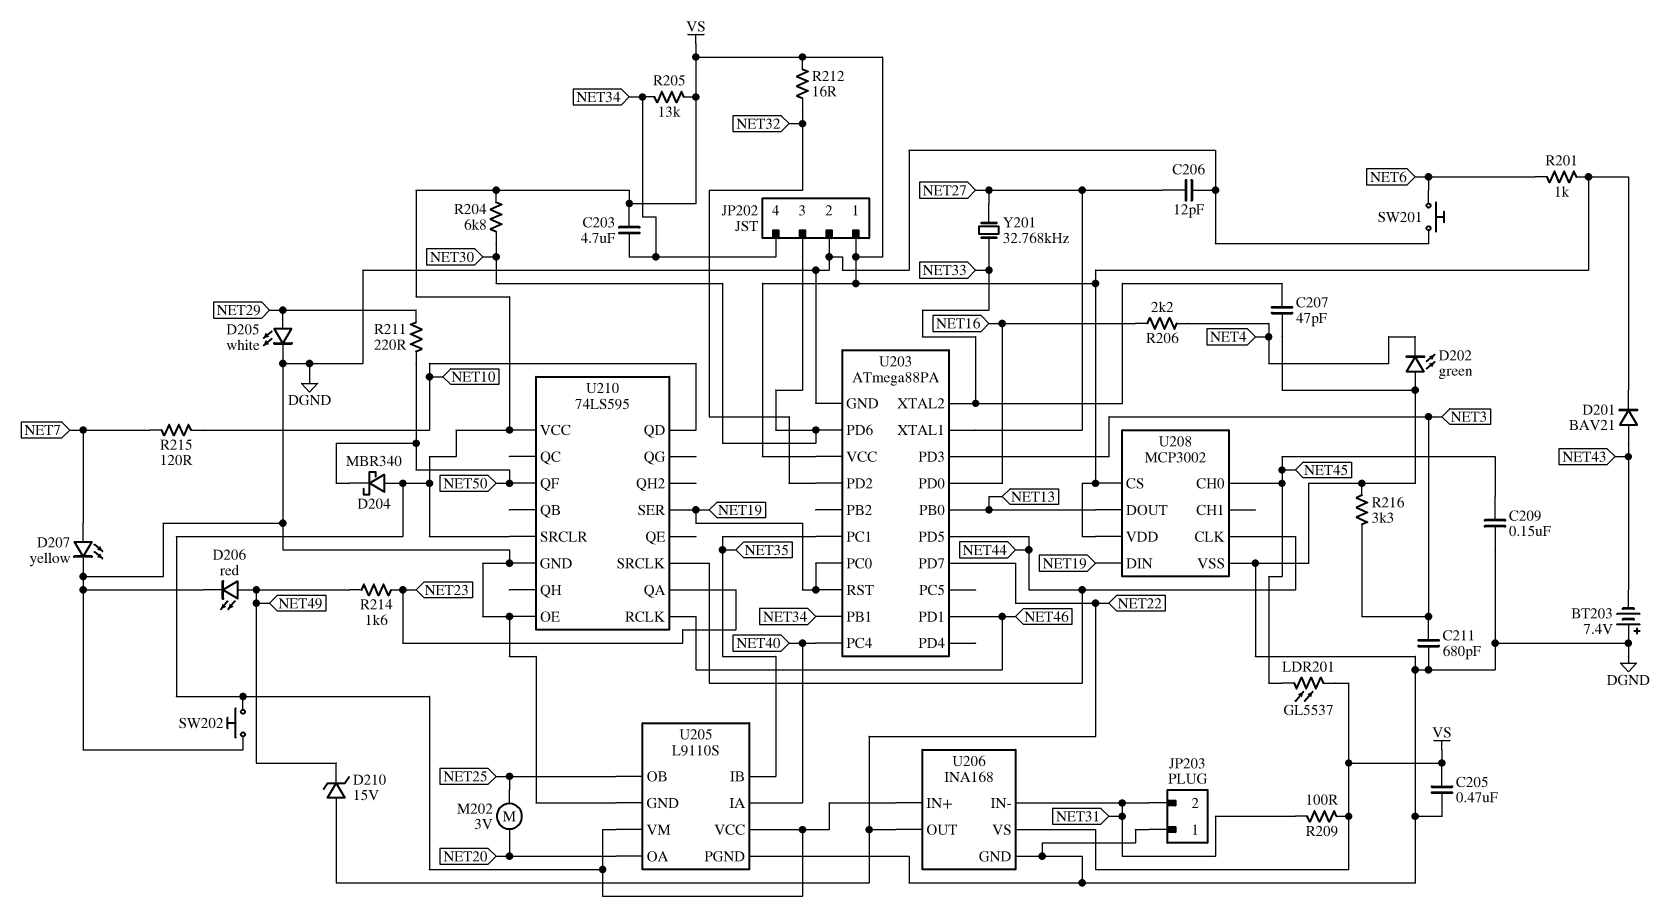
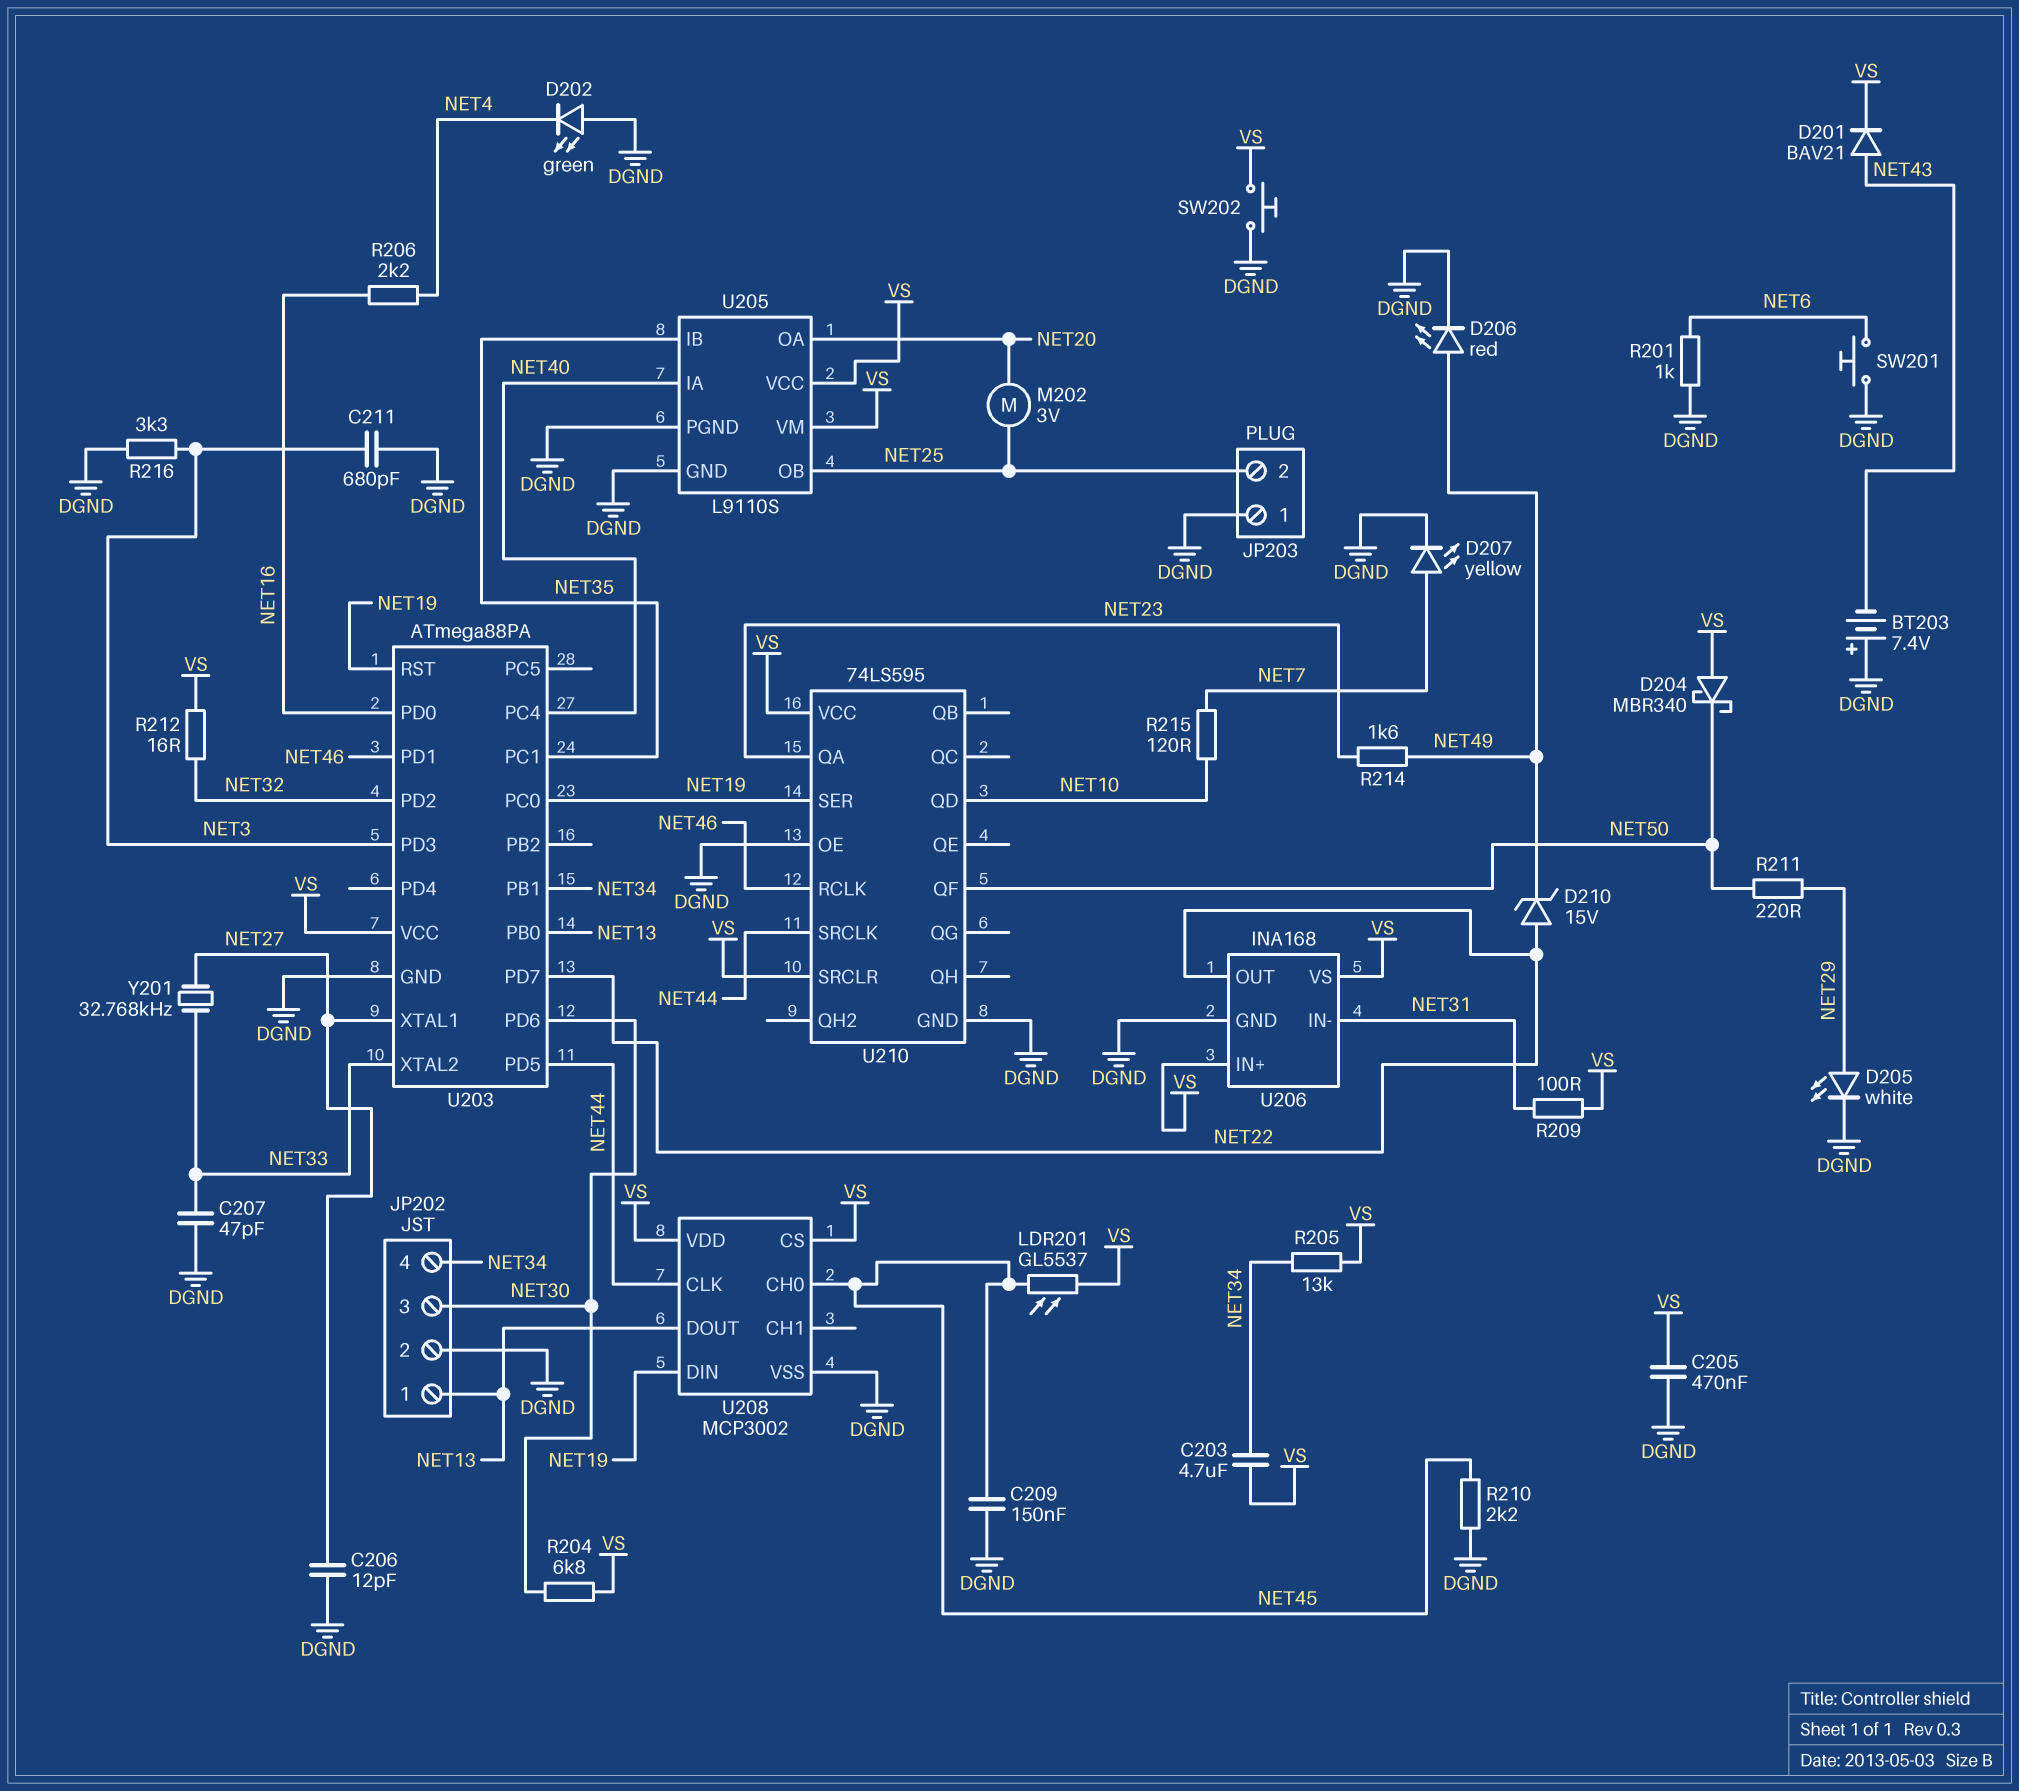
JP202 pin 1: VS -> NET13
JP203 pin 2: NET31 -> NET25
R201: 1k (NET6, VS) -> 1k (DGND, NET6)
R210: none -> 2.2k (DGND, NET45)

